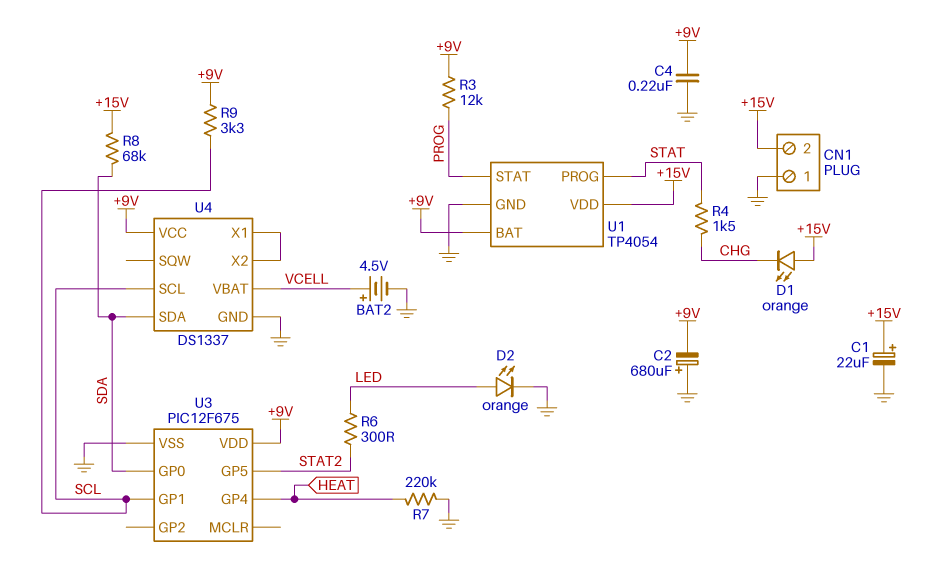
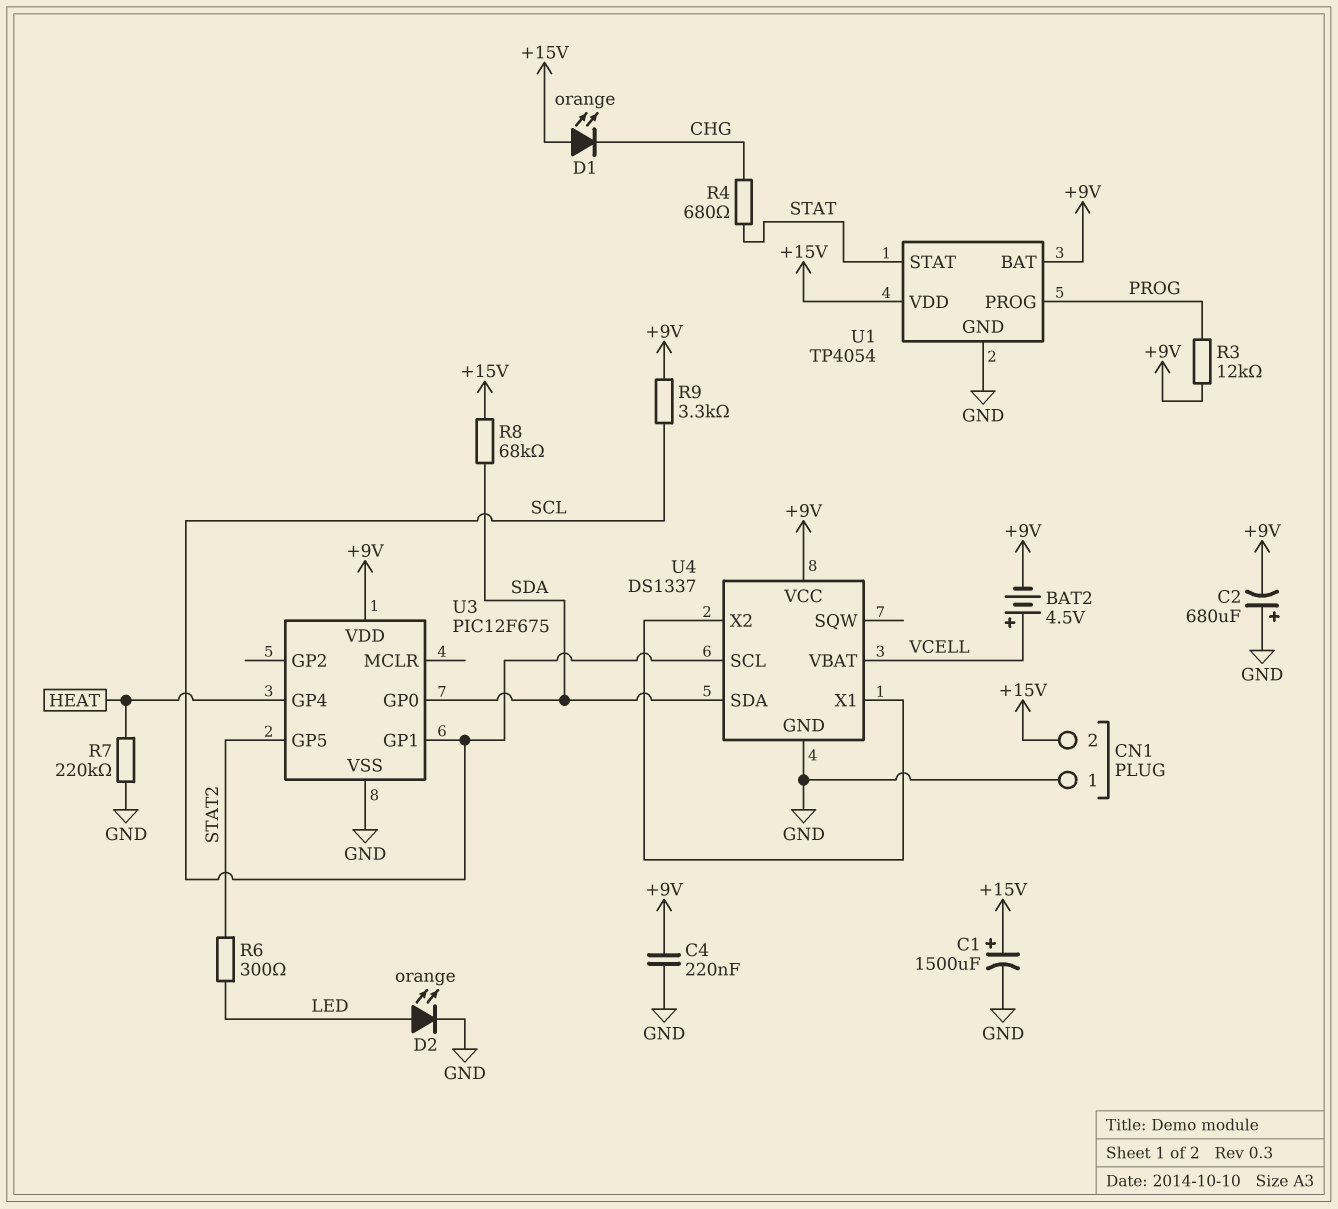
BAT2: 4.5V (plus VCELL, minus GND) -> 4.5V (plus VCELL, minus +9V)
C1: 22uF (plus +15V, minus GND) -> 1500uF (plus +15V, minus GND)
R4: 1.5k (CHG, STAT) -> 680 (CHG, STAT)
U1 pin PROG: STAT -> PROG
U1 pin STAT: PROG -> STAT

